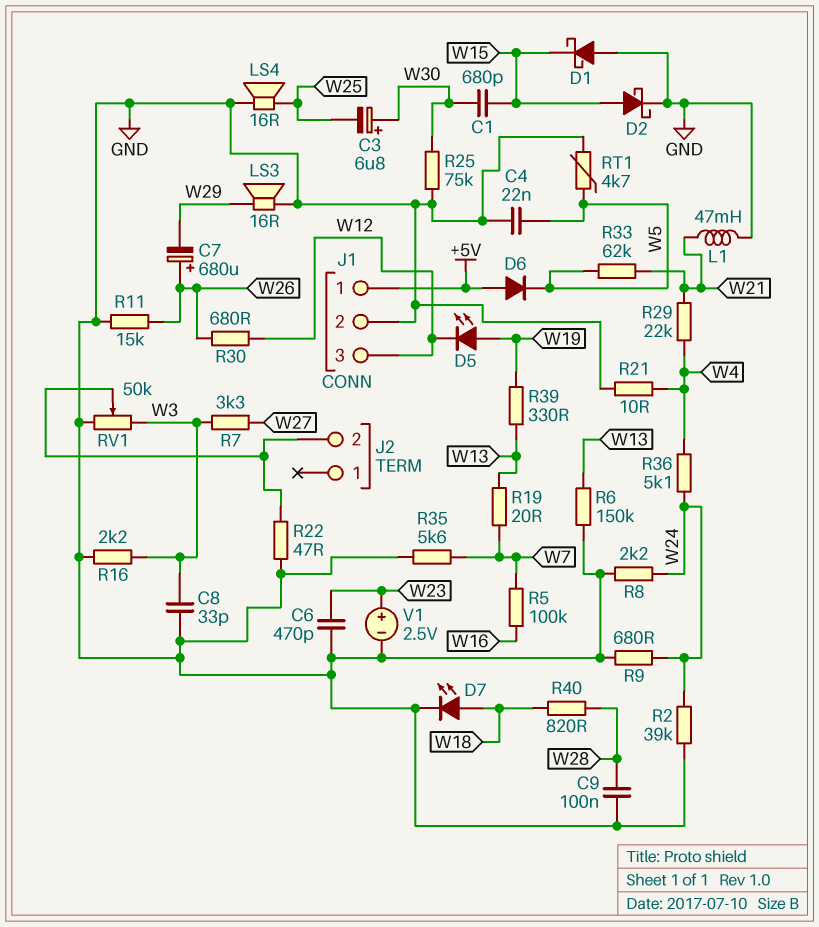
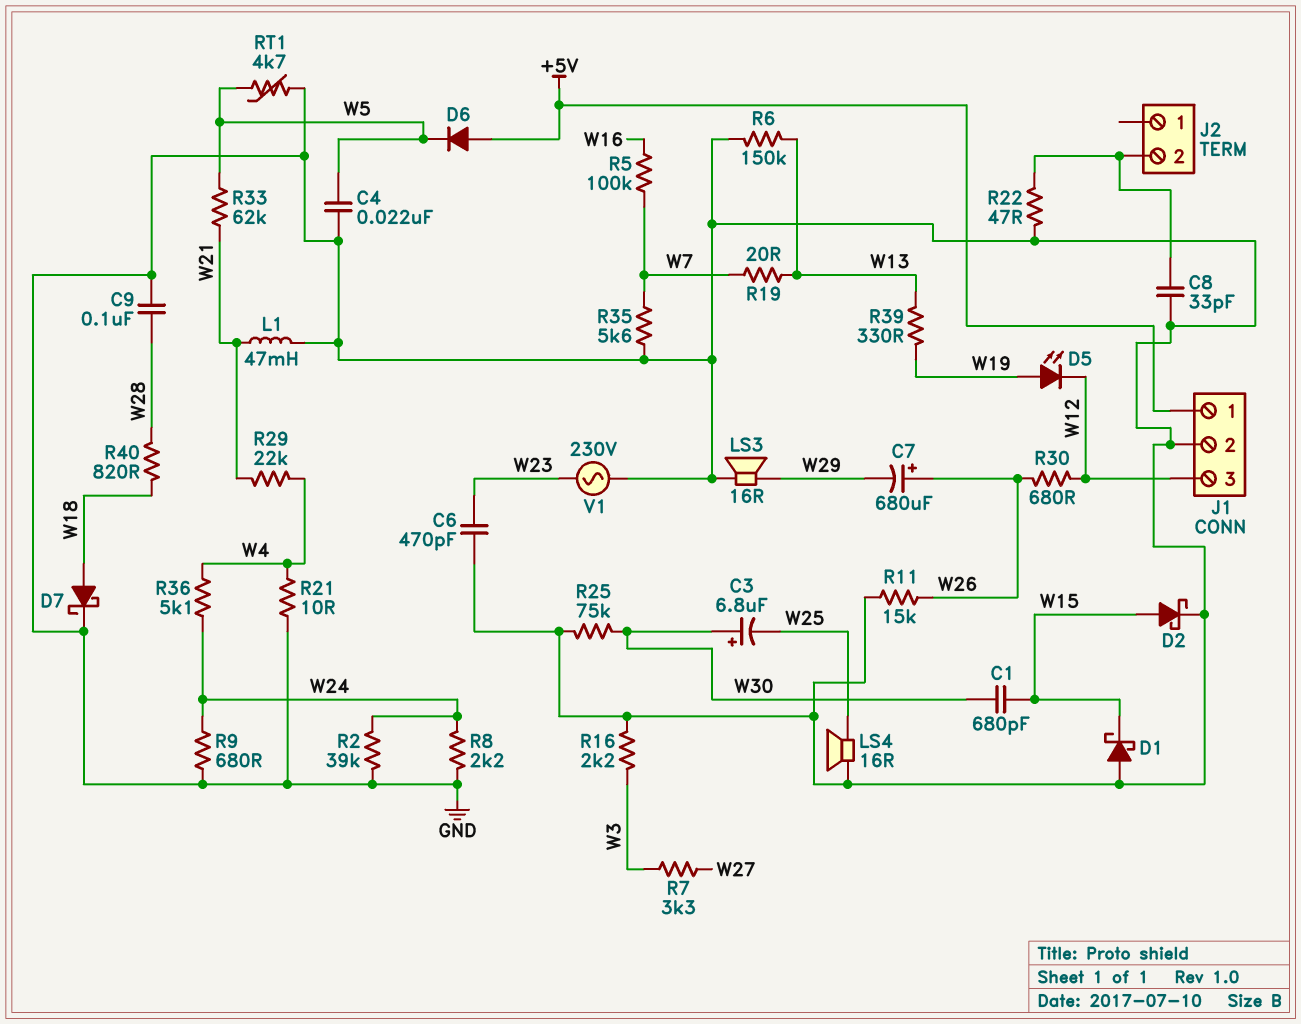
C8: 33pF (GND, W3) -> 33pF (GND, J2/2)
D7: LED (A W18, K GND) -> schottky (A W18, K GND)
RV1: 50k (GND, W3, wiper J2/2) -> none
V1: 2.5V (plus W23, minus GND) -> AC 230V (GND, W23)

